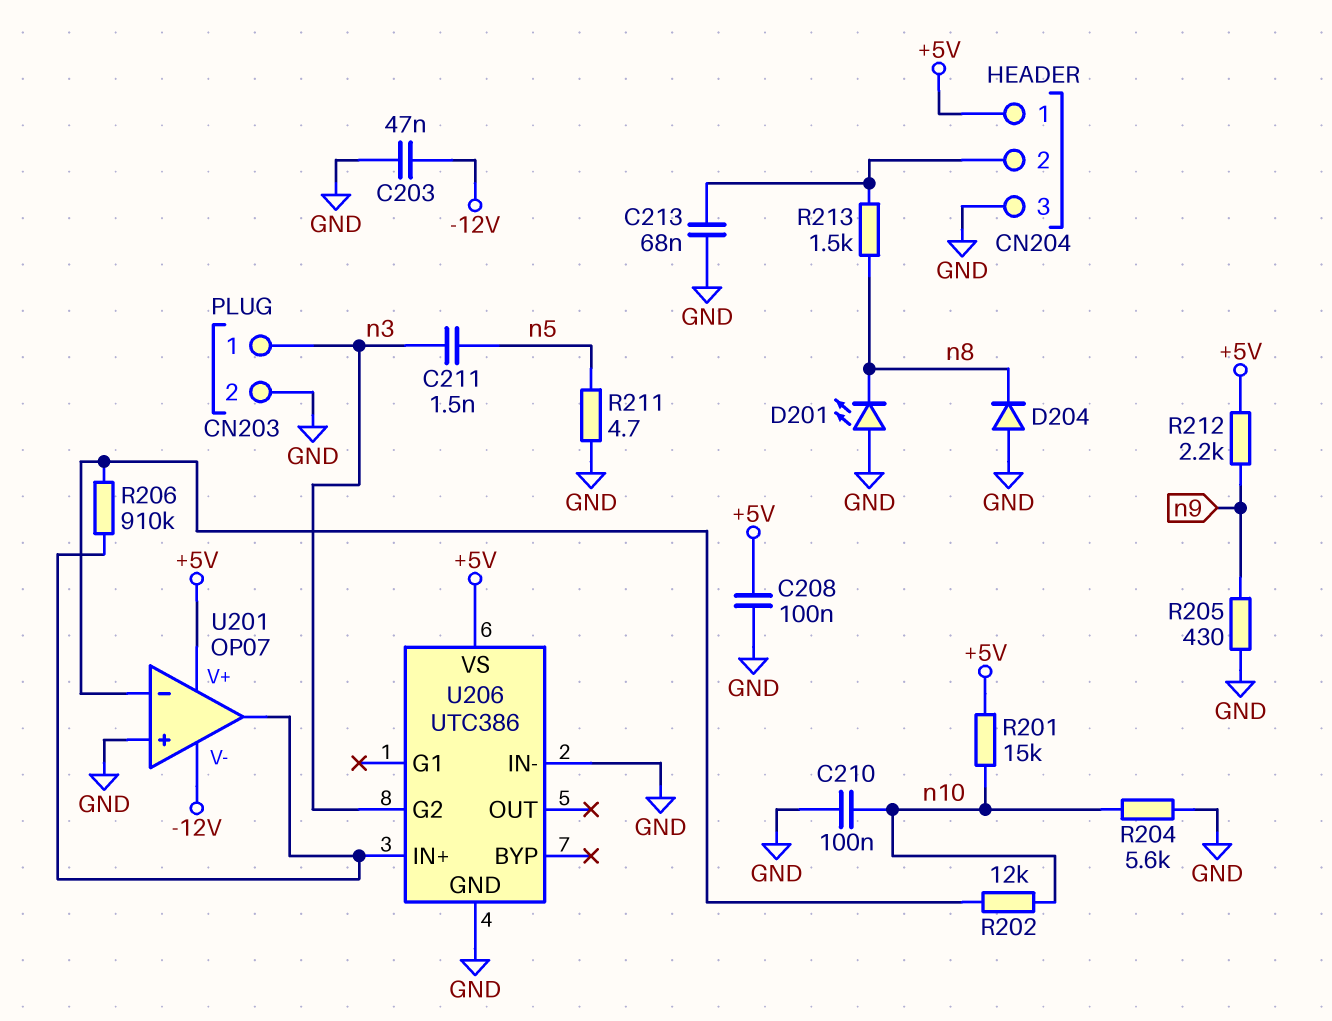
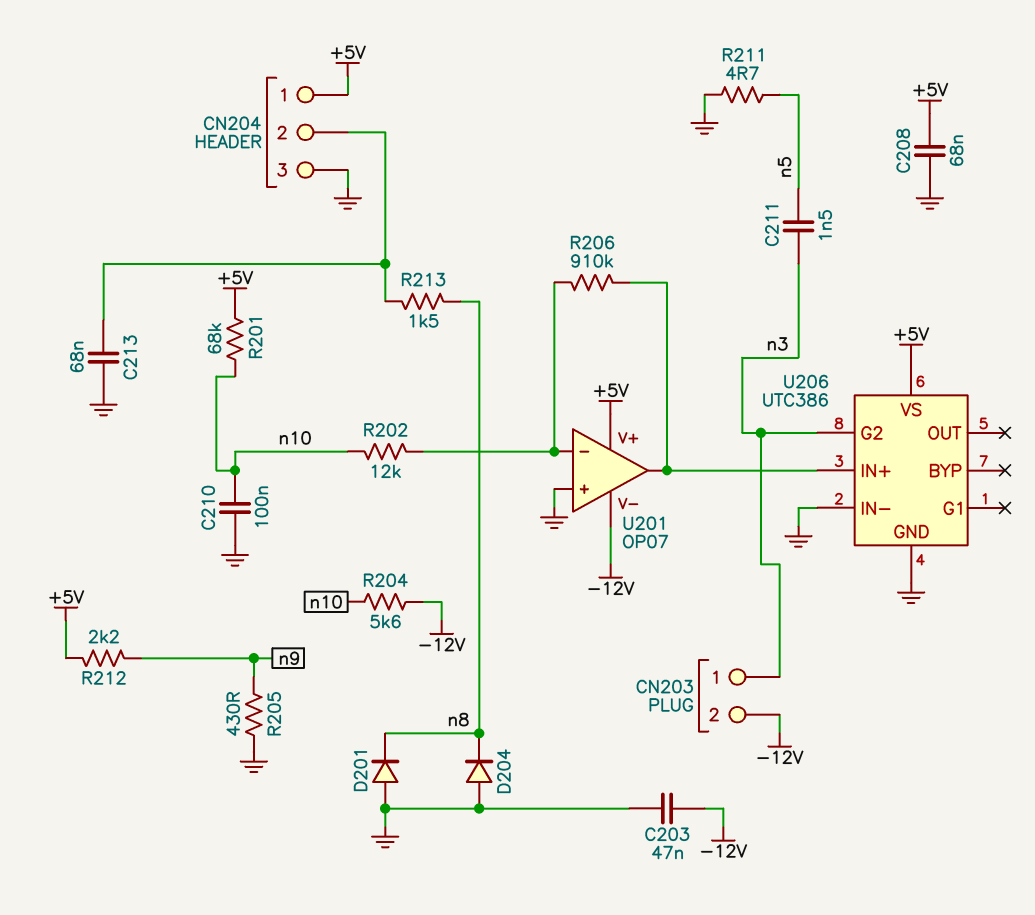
C208: 100nF (+5V, GND) -> 68nF (+5V, GND)
CN203 pin 2: GND -> -12V
D201: LED (A GND, K n8) -> diode (A GND, K n8)
R201: 15k (+5V, n10) -> 68k (+5V, n10)
R204: 5.6k (GND, n10) -> 5.6k (-12V, n10)

